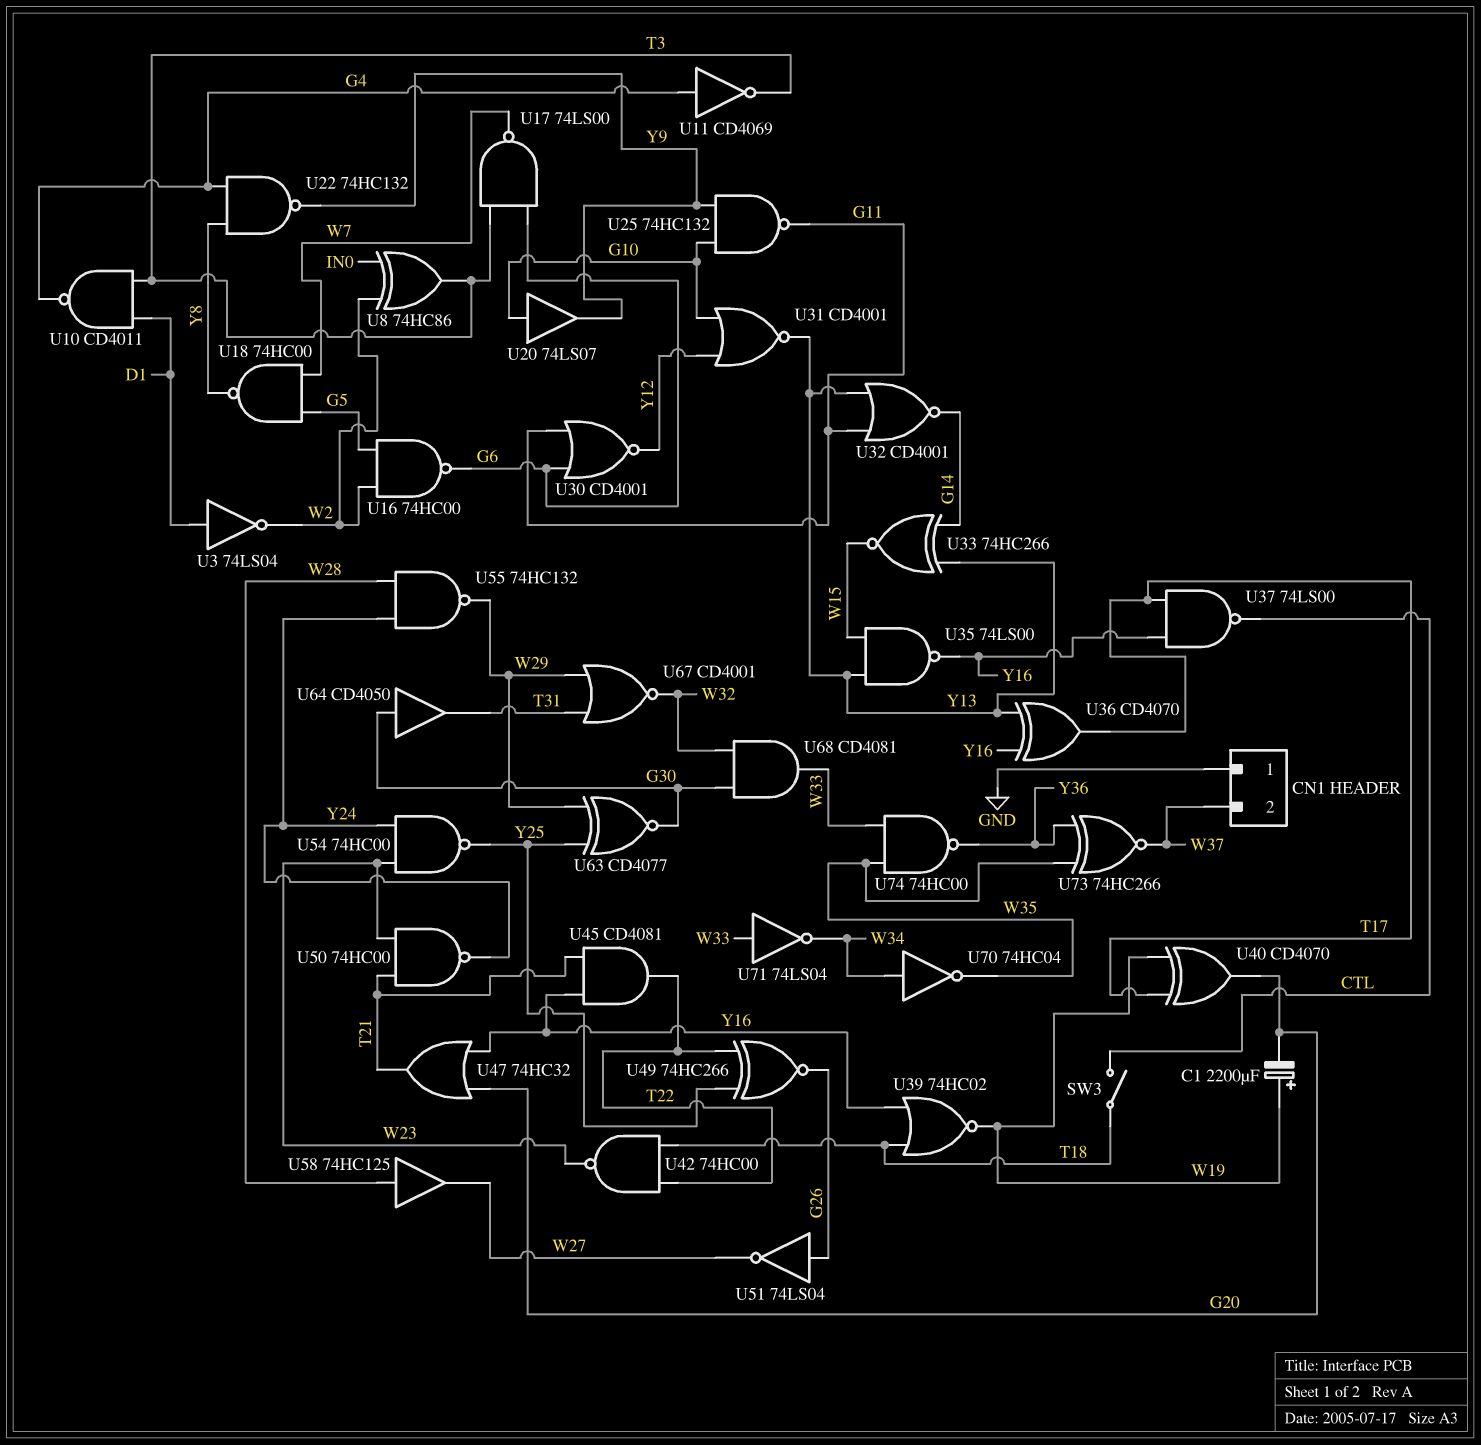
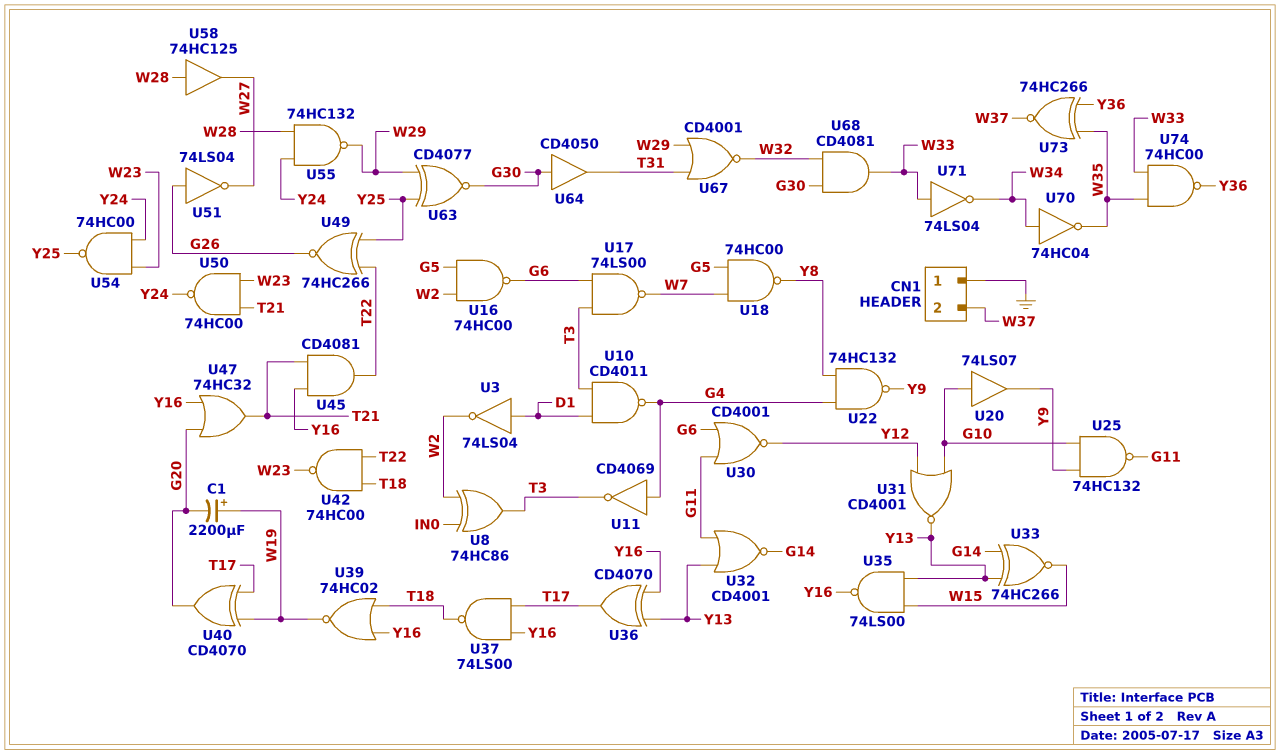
SW3: switch (CTL, T18) -> none
U37: NAND 74LS00 (in T17, in Y16, out CTL) -> NAND 74LS00 (in T17, in Y16, out T18)

